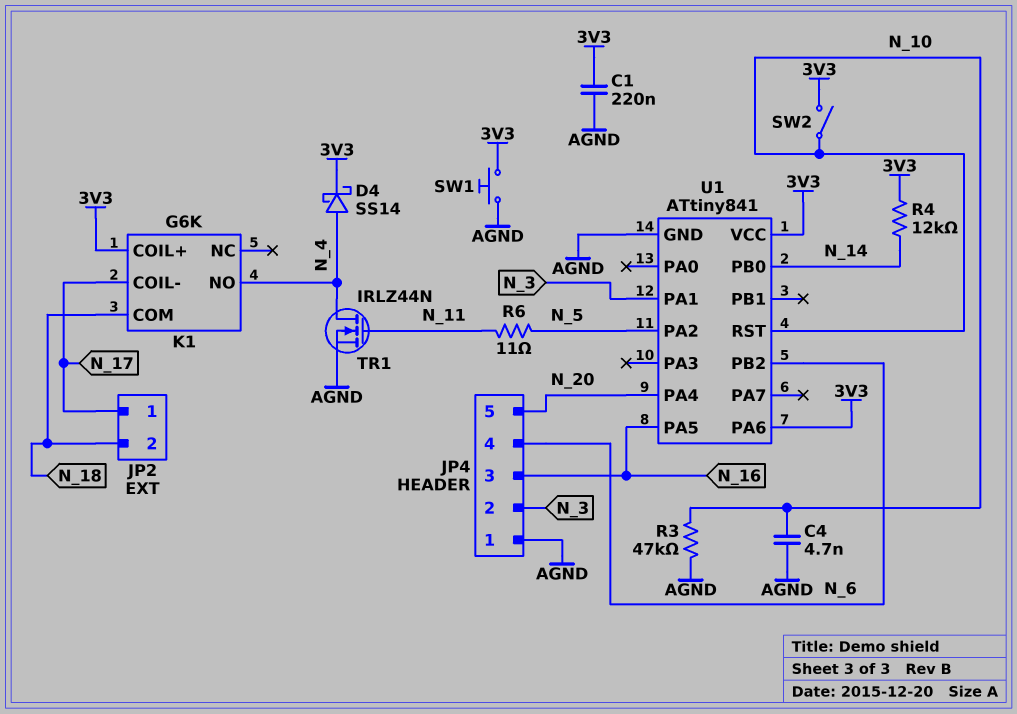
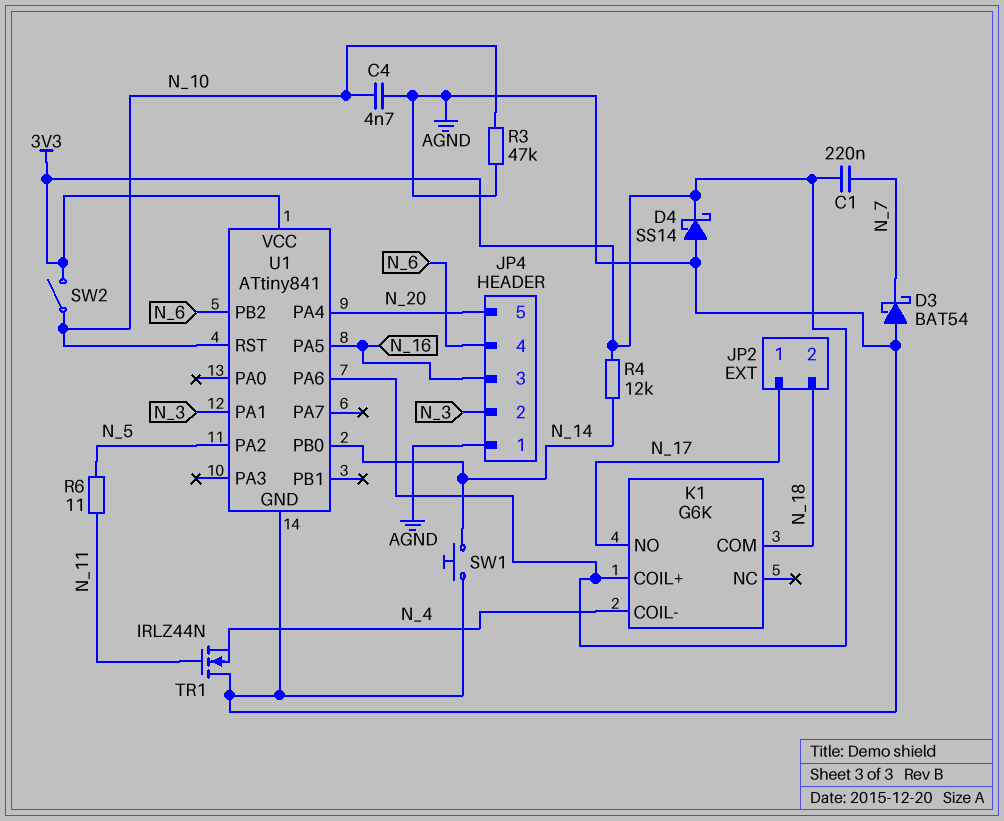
C1: 220nF (3V3, AGND) -> 220nF (3V3, N_7)
D3: none -> schottky BAT54 (A AGND, K N_7)
D4: schottky SS14 (A N_4, K 3V3) -> schottky SS14 (A AGND, K 3V3)
K1 pin COIL-: N_17 -> N_4
K1 pin NO: N_4 -> N_17
SW1: button (3V3, AGND) -> button (AGND, N_14)
TR1: NMOS IRLZ44N (G N_11, D N_4, S AGND) -> NMOS IRLZ44N (G N_11, D AGND, S N_4)

